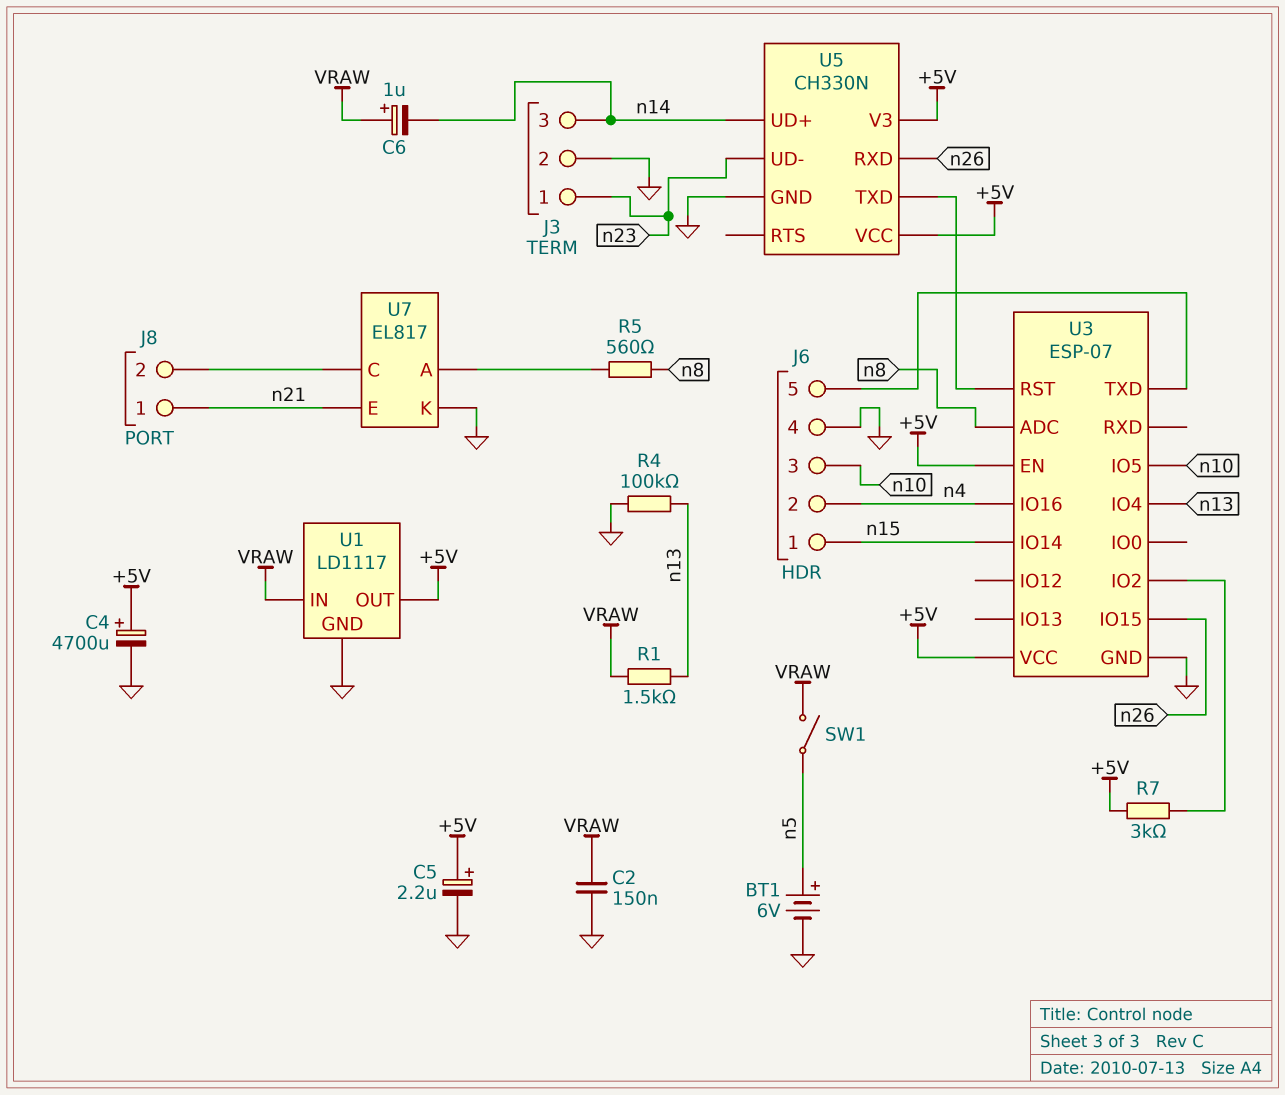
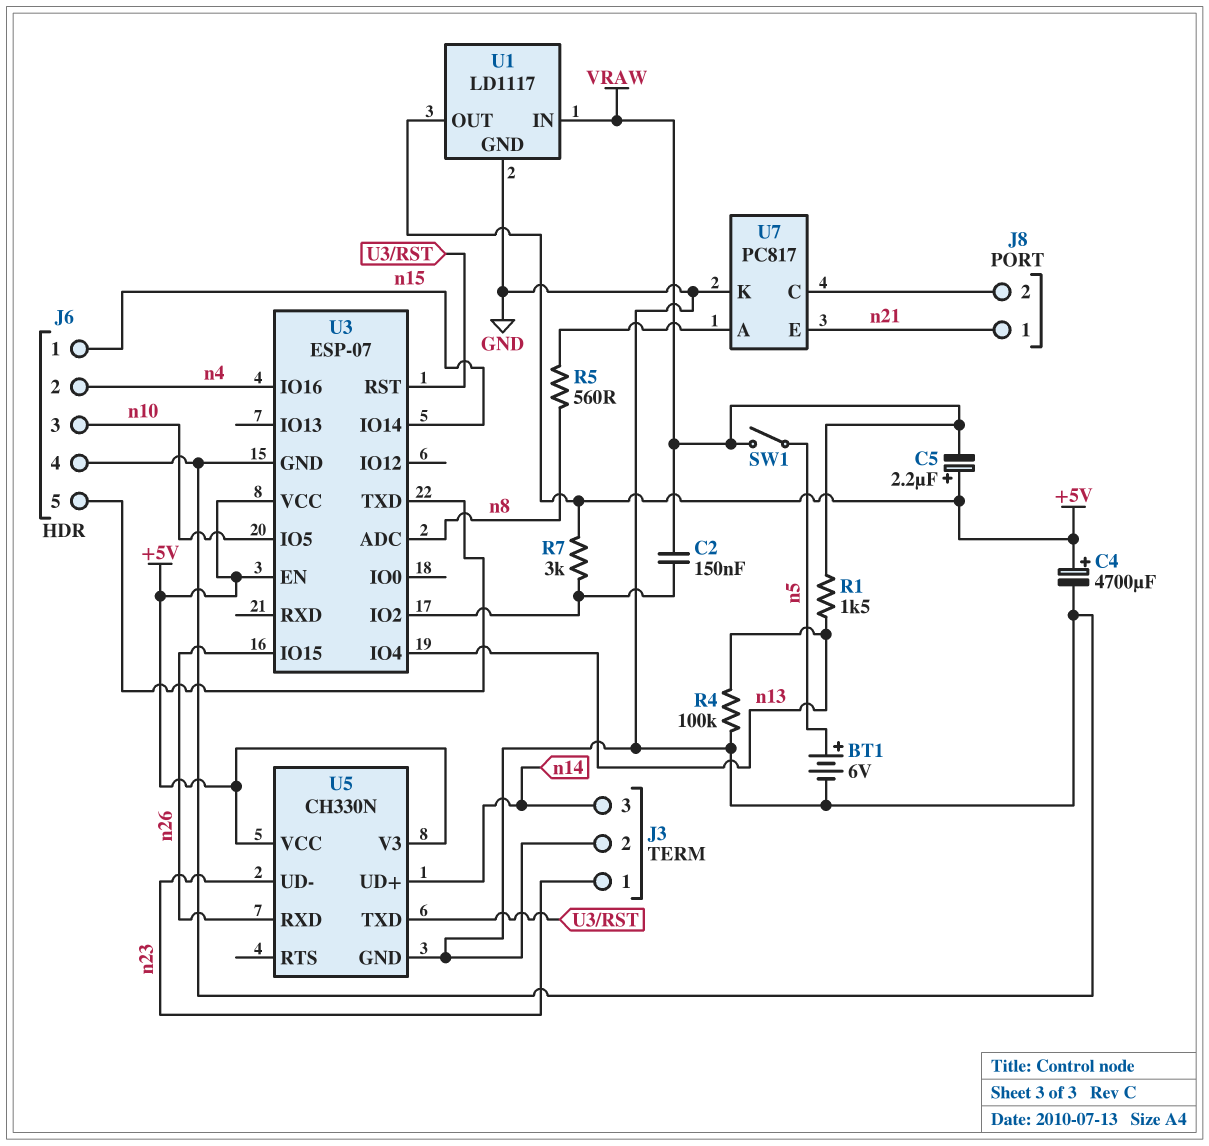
C2: 150nF (GND, VRAW) -> 150nF (U3/IO2, VRAW)
C5: 2.2uF (plus +5V, minus GND) -> 2.2uF (plus +5V, minus VRAW)
C6: 1uF (plus VRAW, minus n14) -> none
U7: EL817 -> PC817

